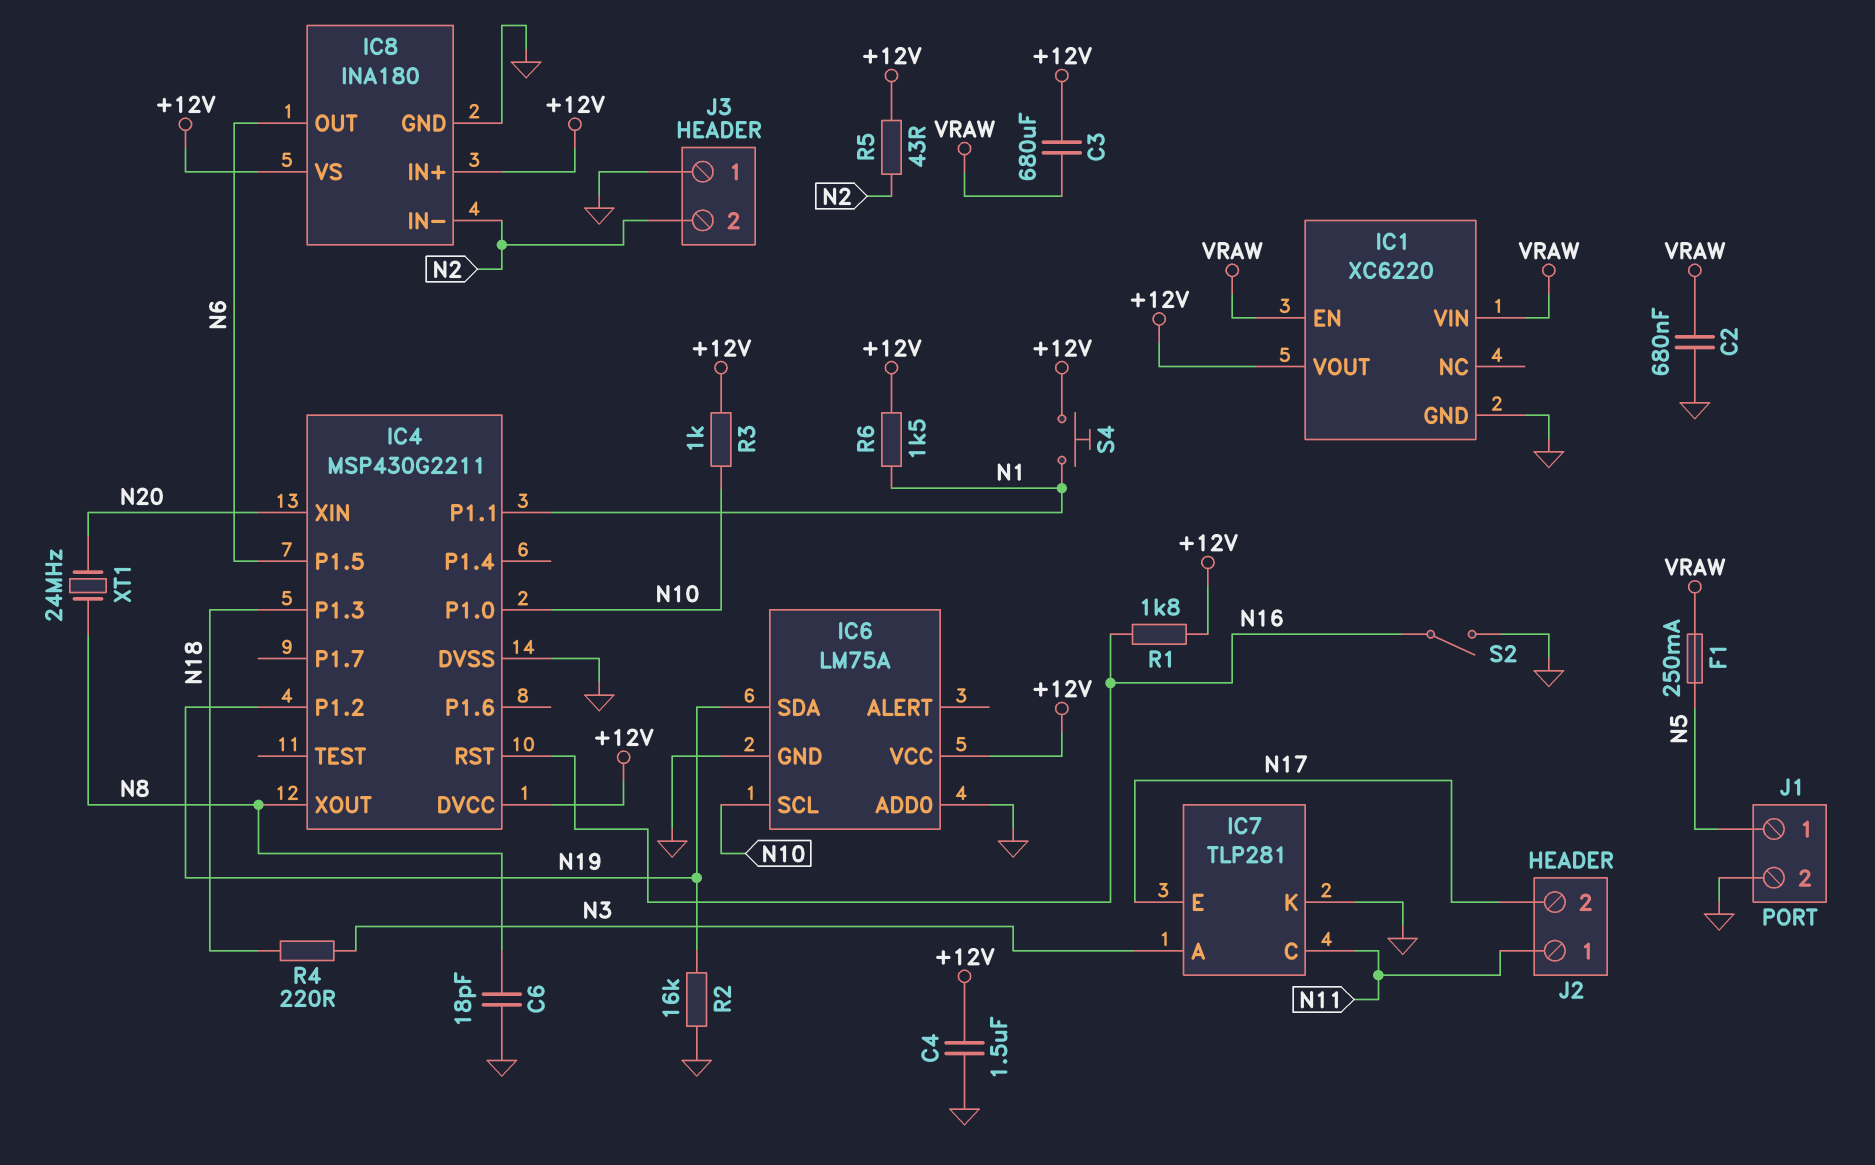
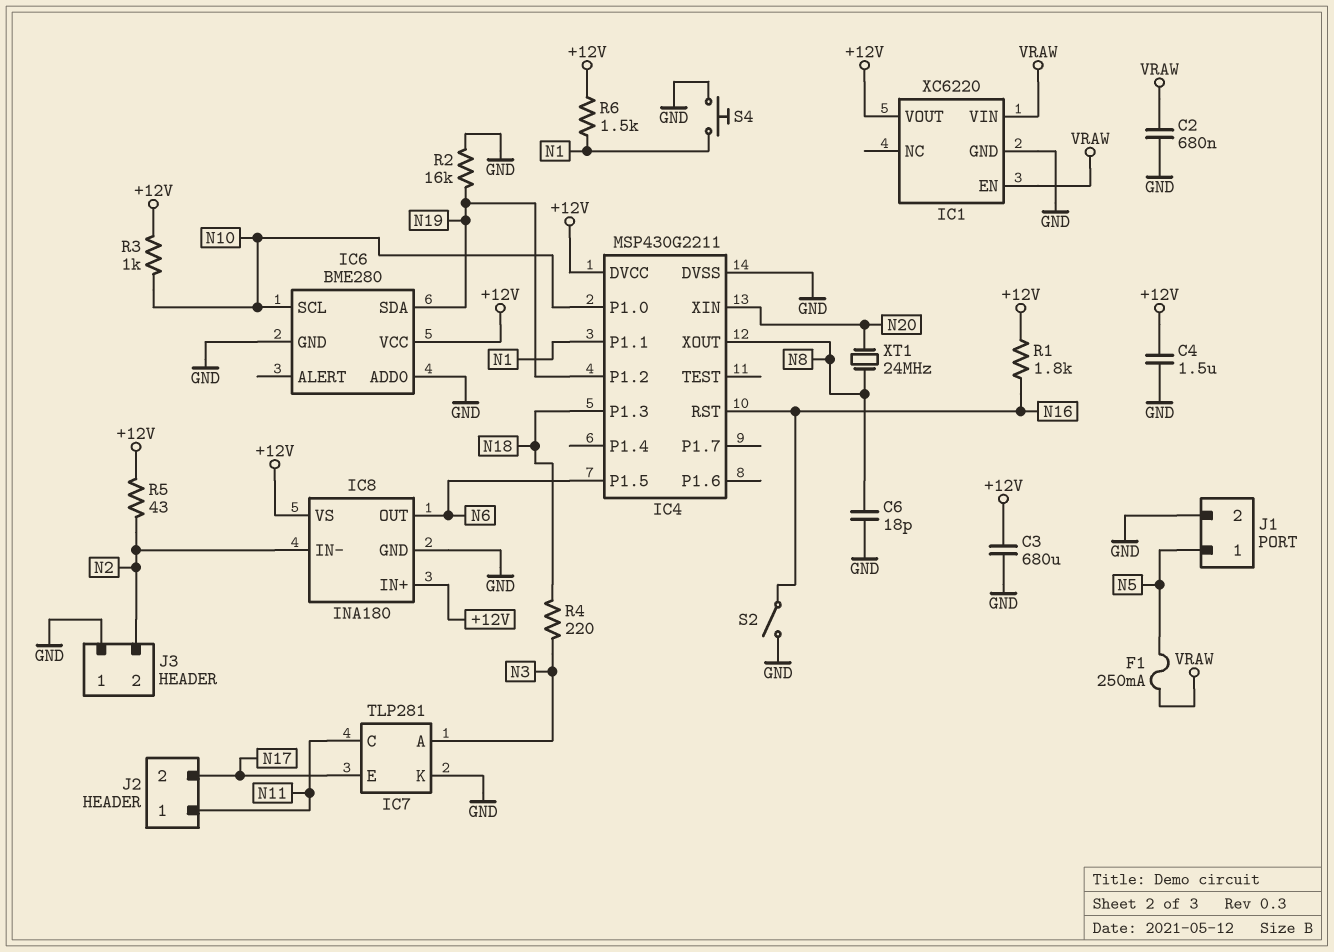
C3: 680uF (+12V, VRAW) -> 680uF (+12V, GND)
IC6: LM75A -> BME280
S4: button (+12V, N1) -> button (GND, N1)

